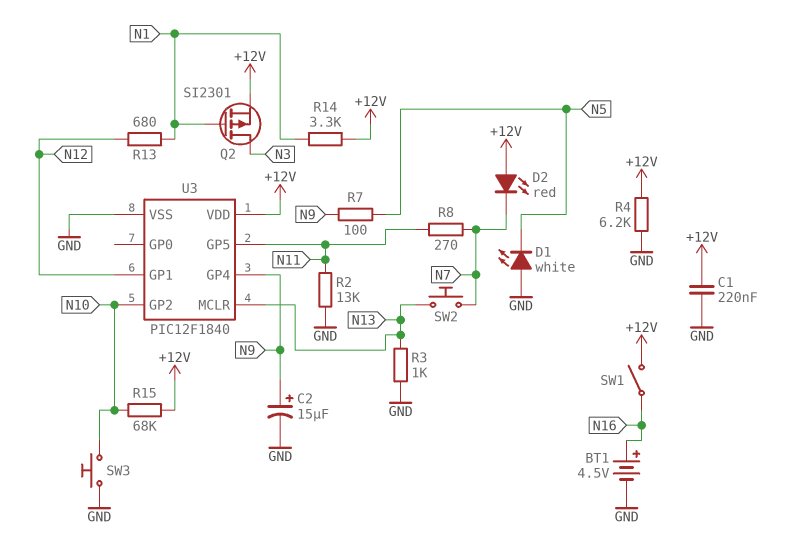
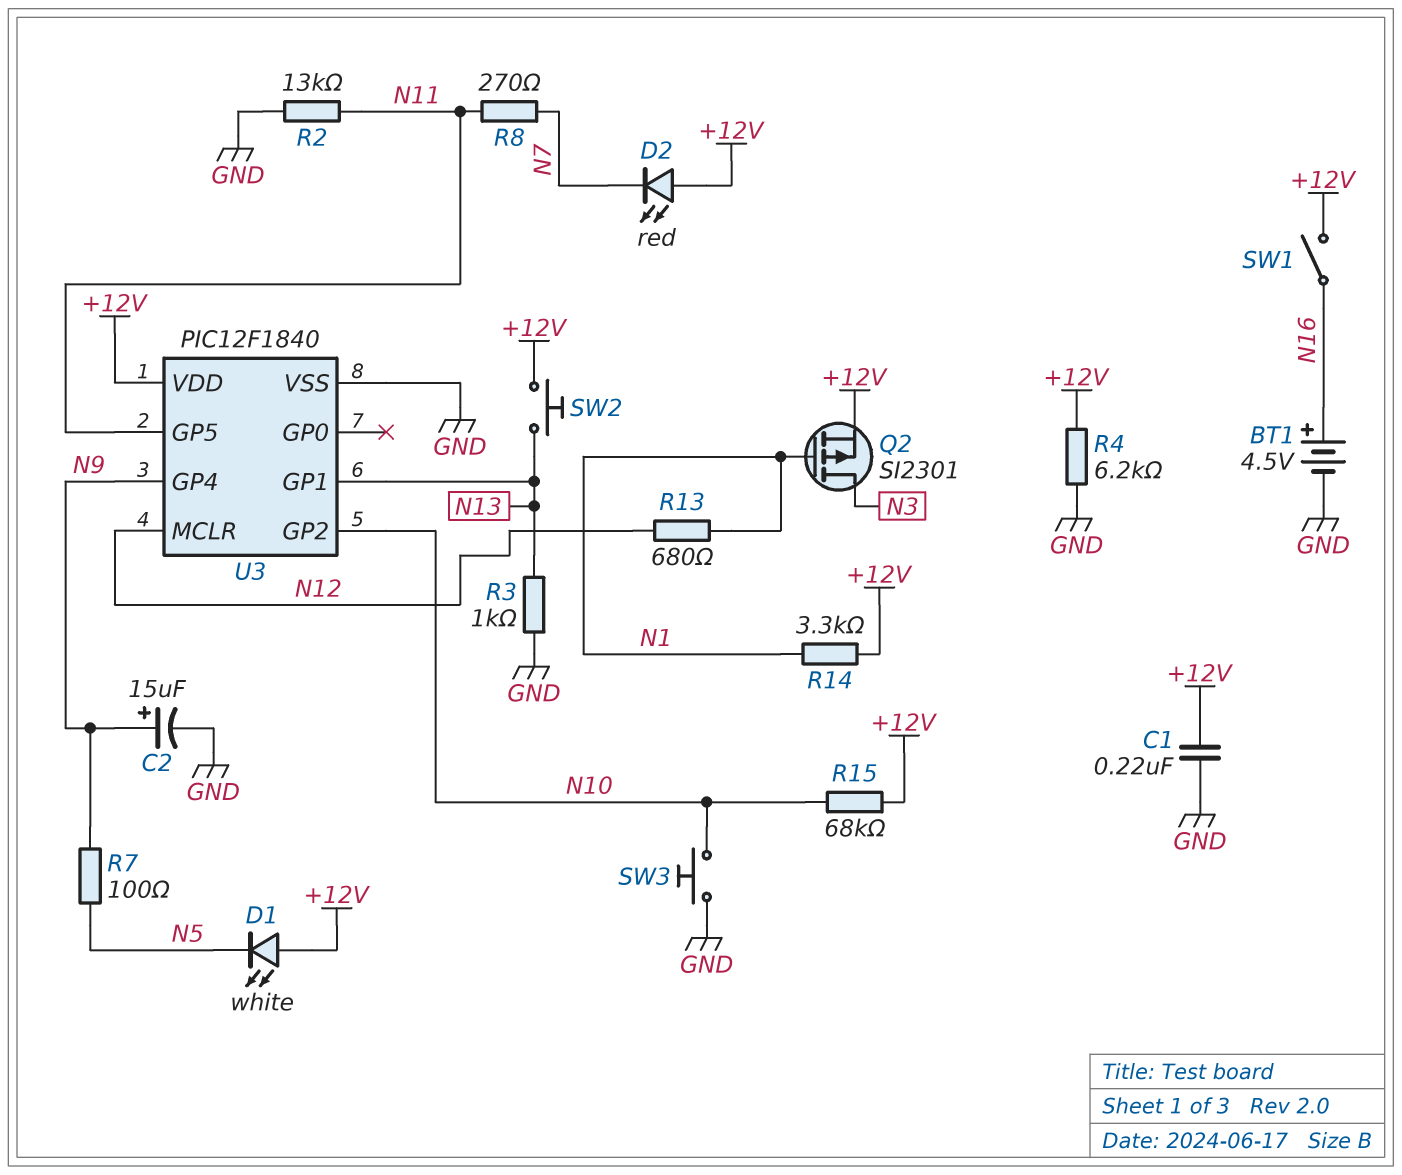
D1: LED white (A GND, K N5) -> LED white (A +12V, K N5)
SW2: button (N7, N13) -> button (+12V, N13)
U3 pin GP1: N12 -> N13
U3 pin MCLR: N13 -> N12

